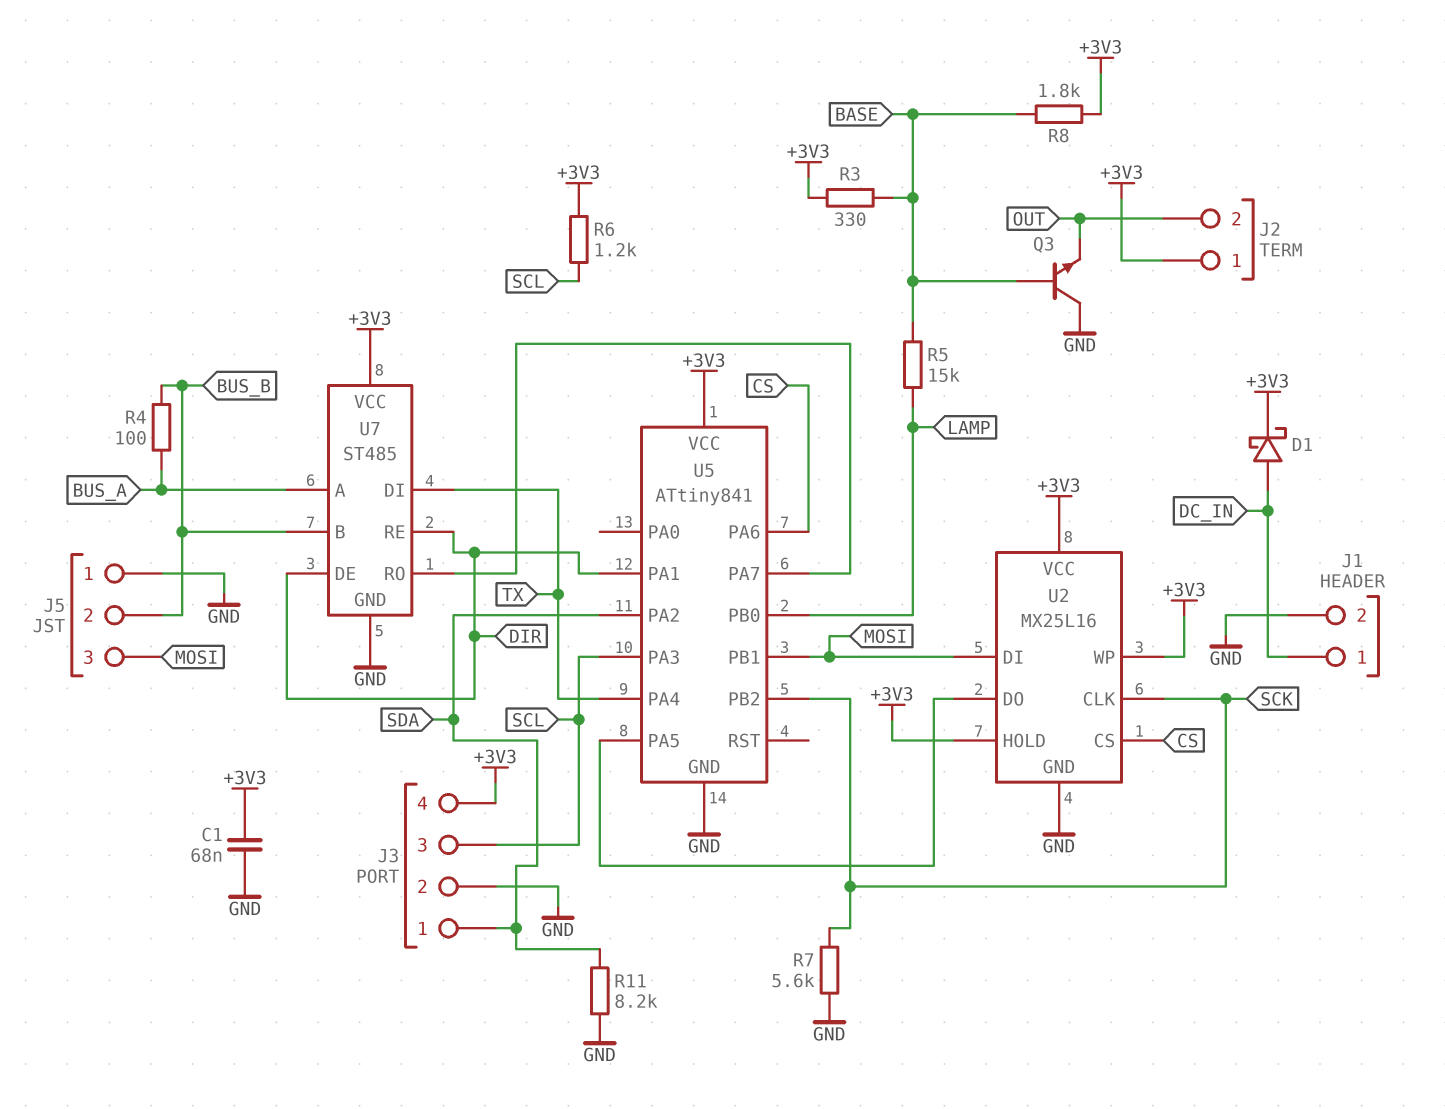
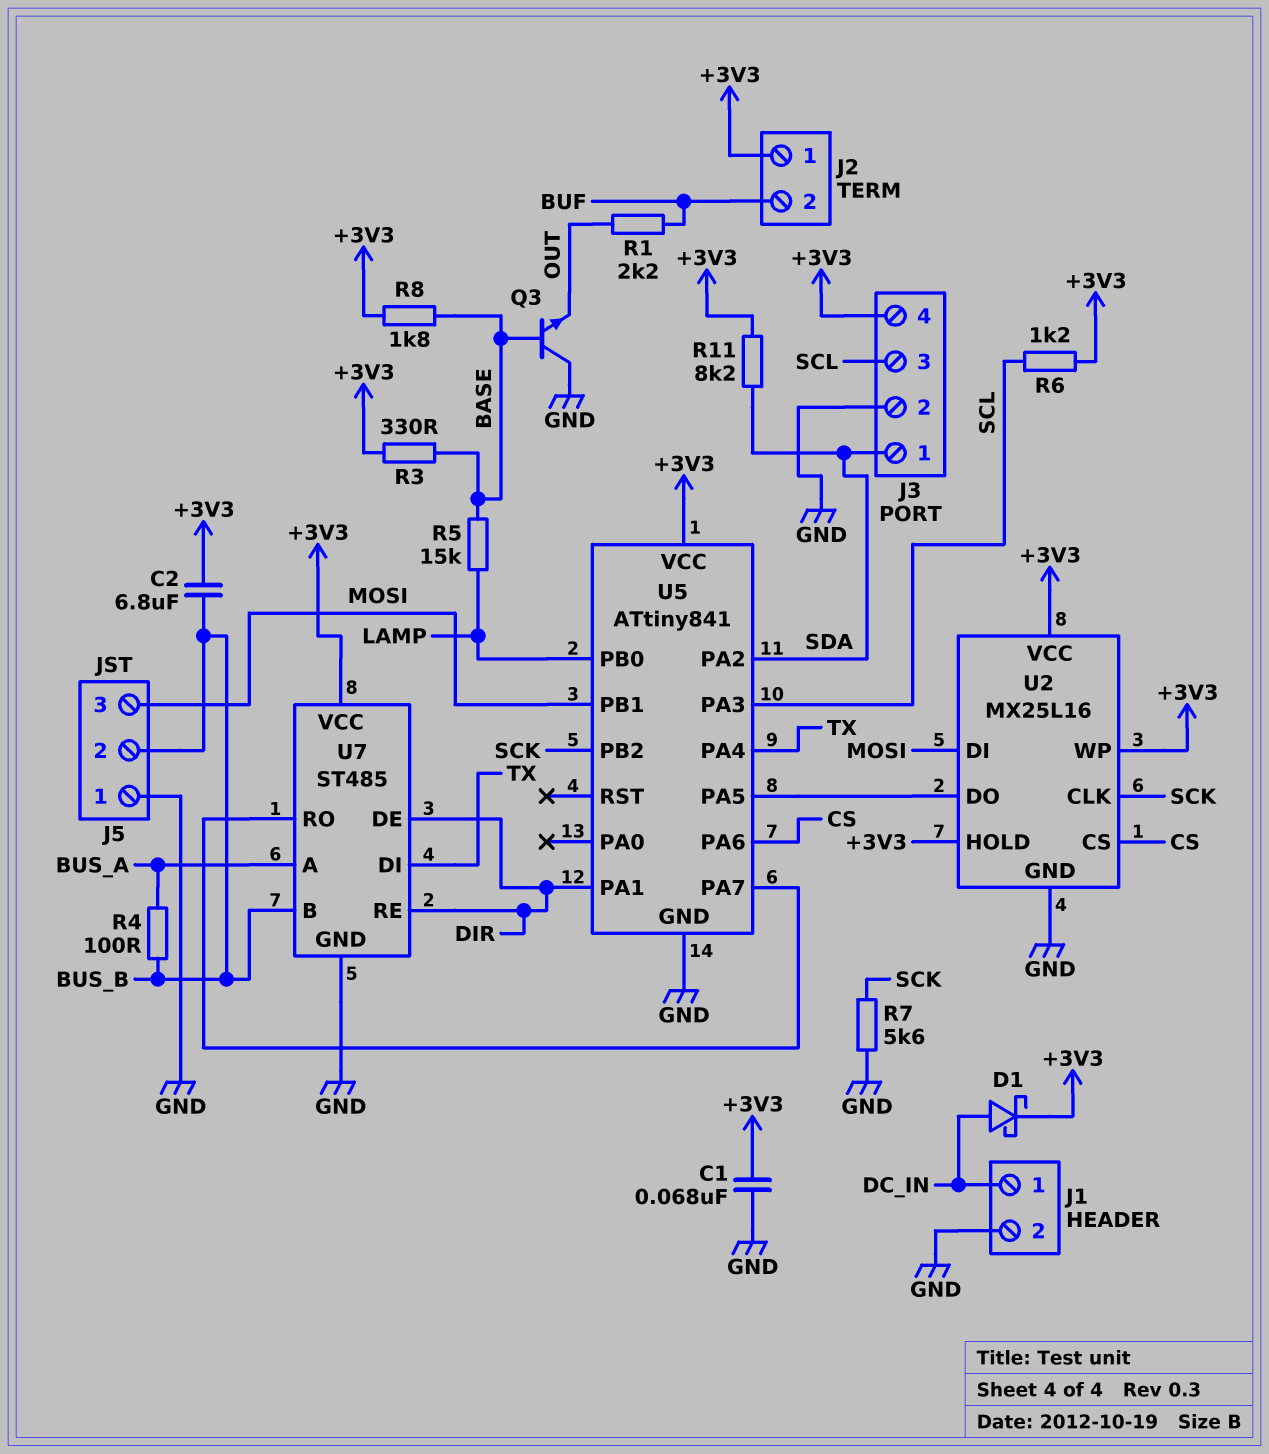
C2: none -> 6.8uF (+3V3, BUS_B)
J2 pin 2: OUT -> BUF
R1: none -> 2.2k (BUF, OUT)
R11: 8.2k (GND, SDA) -> 8.2k (+3V3, SDA)

